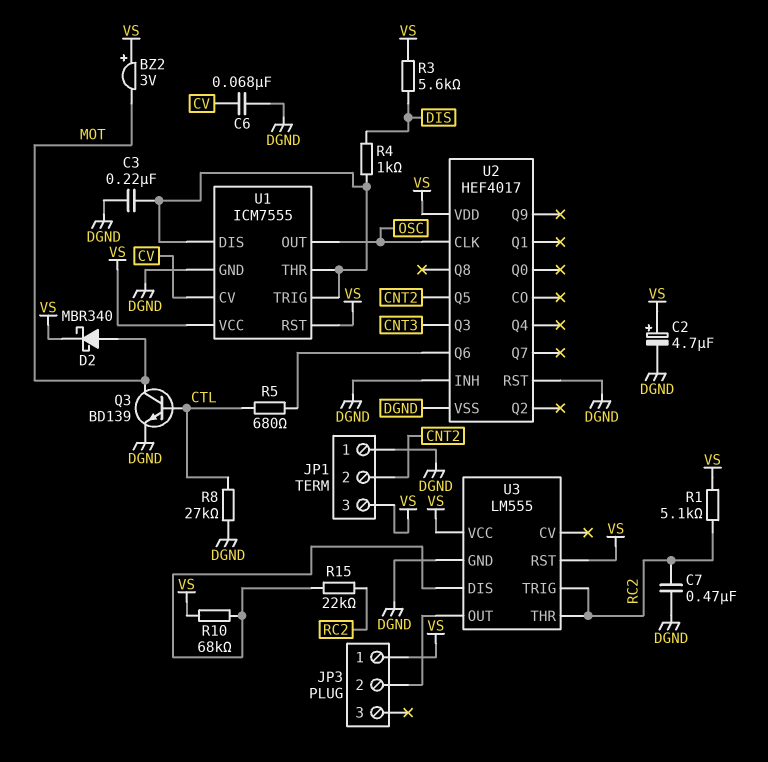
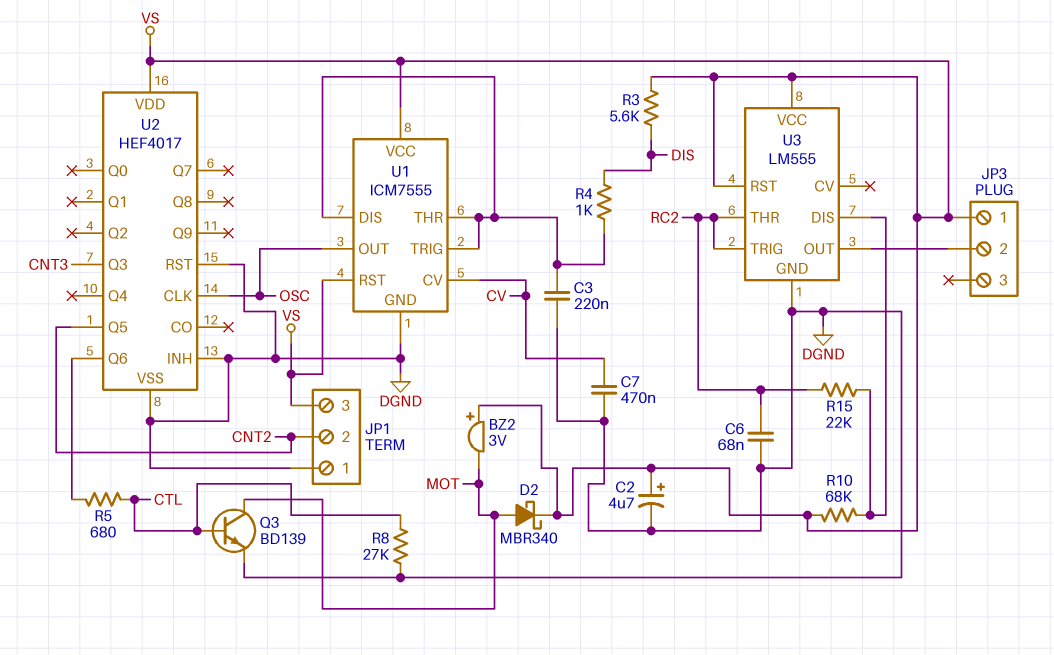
C6: 68nF (CV, DGND) -> 68nF (DGND, RC2)
C7: 470nF (DGND, RC2) -> 470nF (CV, DGND)
R1: 5.1k (RC2, VS) -> none

